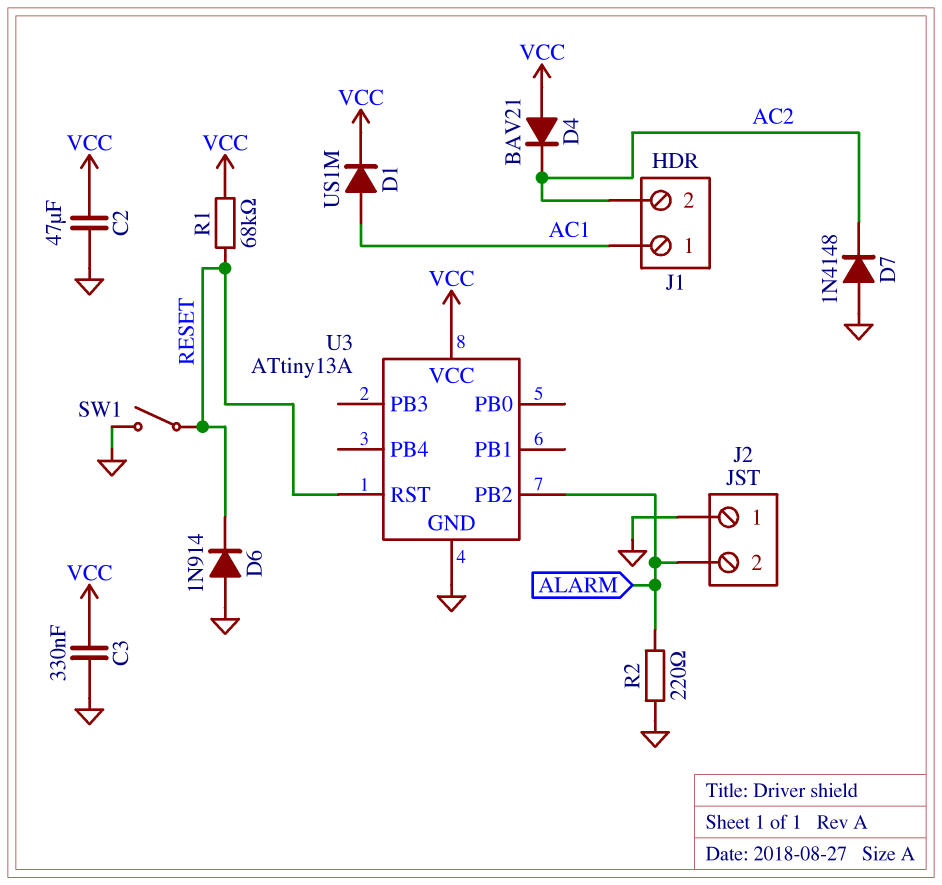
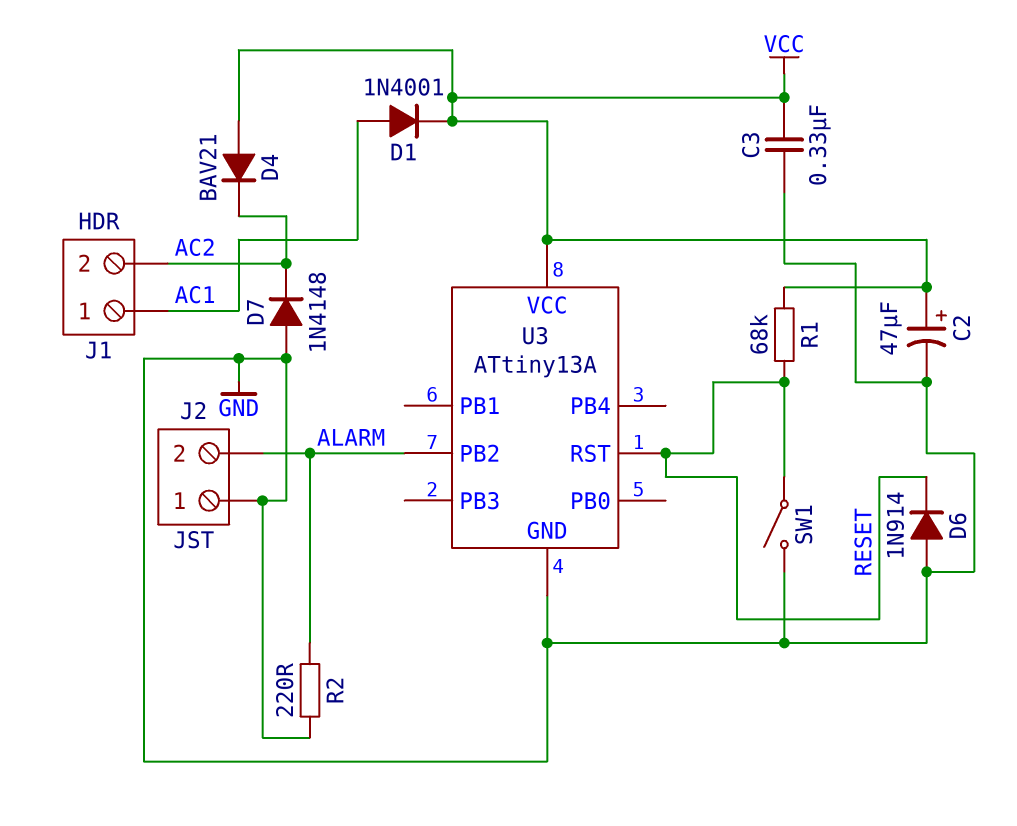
C2: 47uF (GND, VCC) -> 47uF (plus VCC, minus GND)
D1: diode US1M (A AC1, K VCC) -> diode 1N4001 (A AC1, K VCC)

